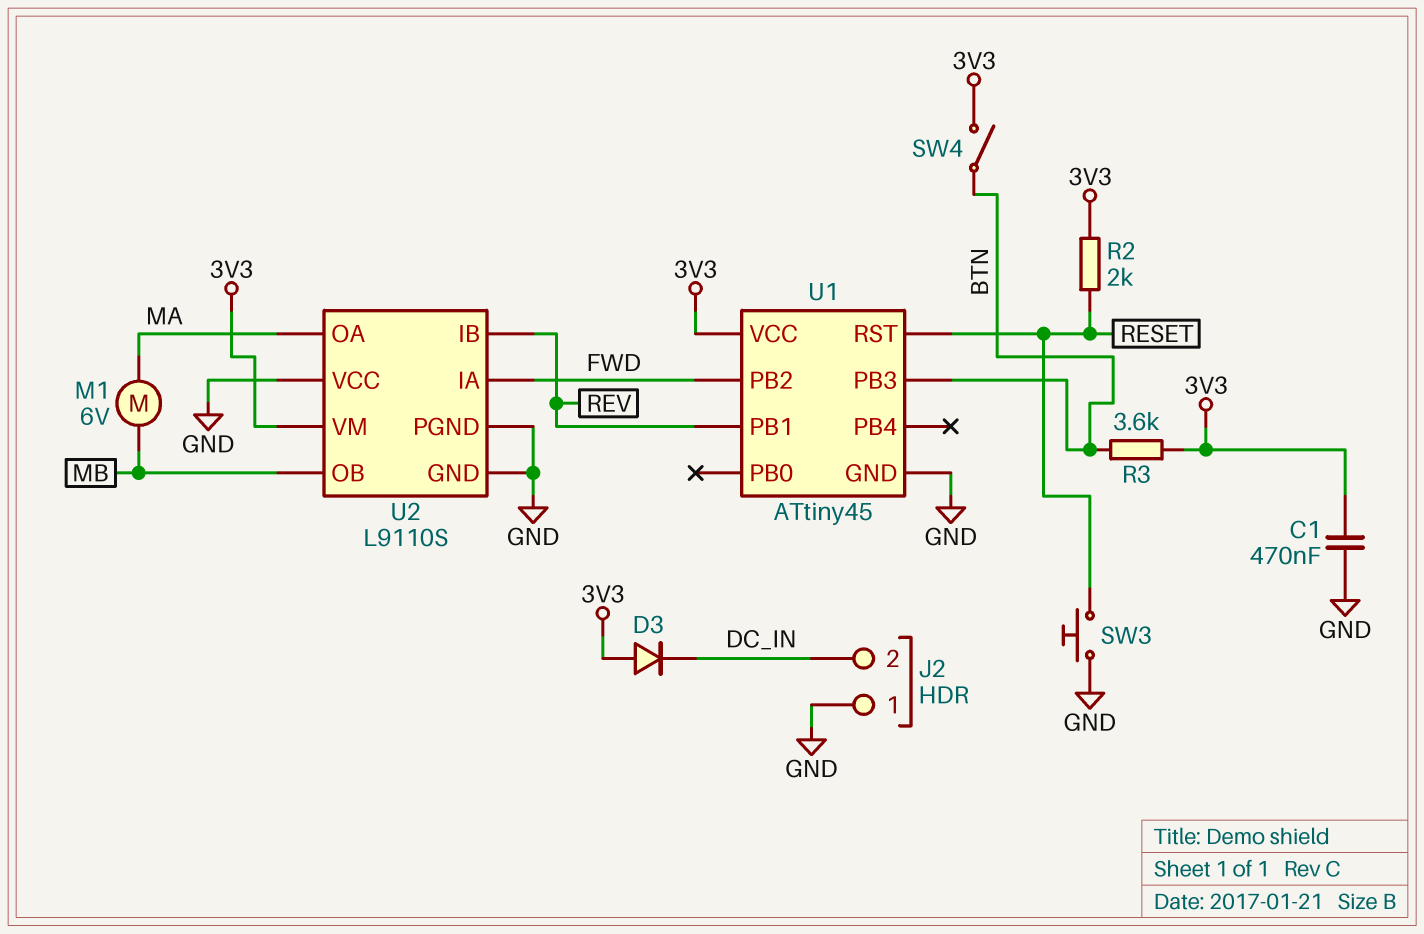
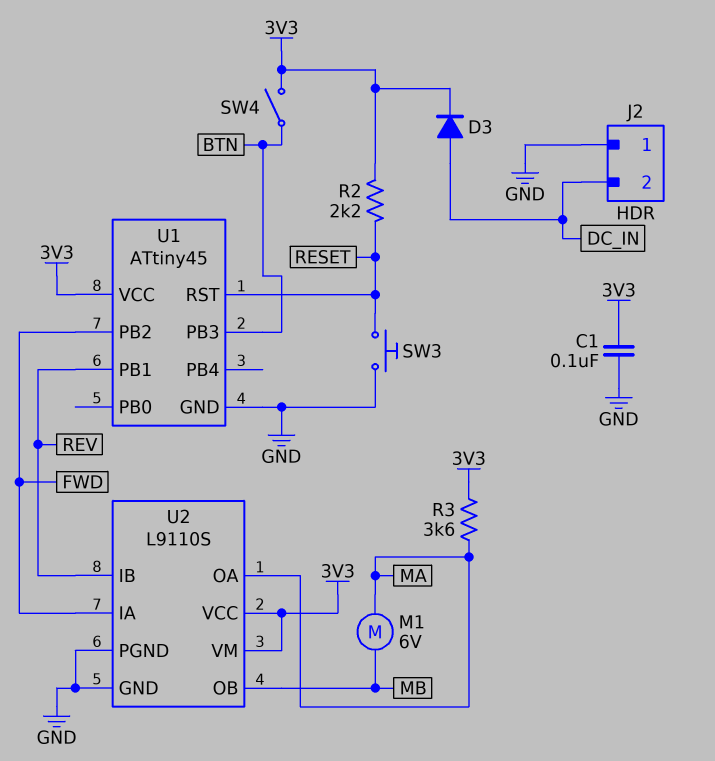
C1: 470nF (3V3, GND) -> 100nF (3V3, GND)
D3: diode (A 3V3, K DC_IN) -> diode (A DC_IN, K 3V3)
R2: 2k (3V3, RESET) -> 2.2k (3V3, RESET)
R3: 3.6k (3V3, BTN) -> 3.6k (3V3, MA)
U2 pin VCC: GND -> 3V3

